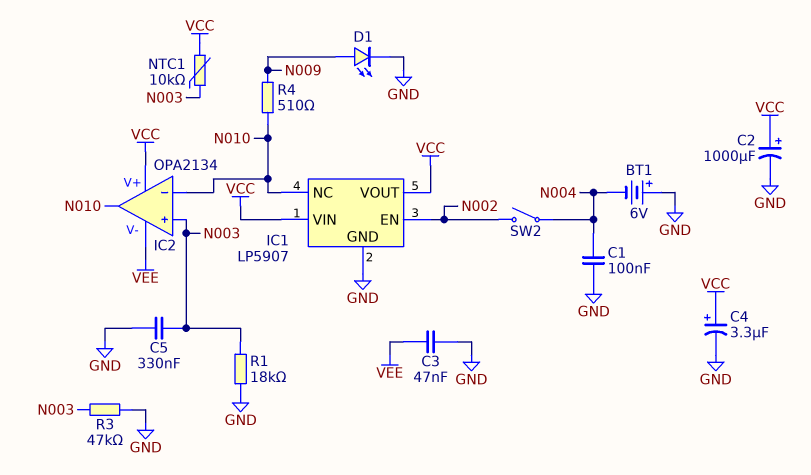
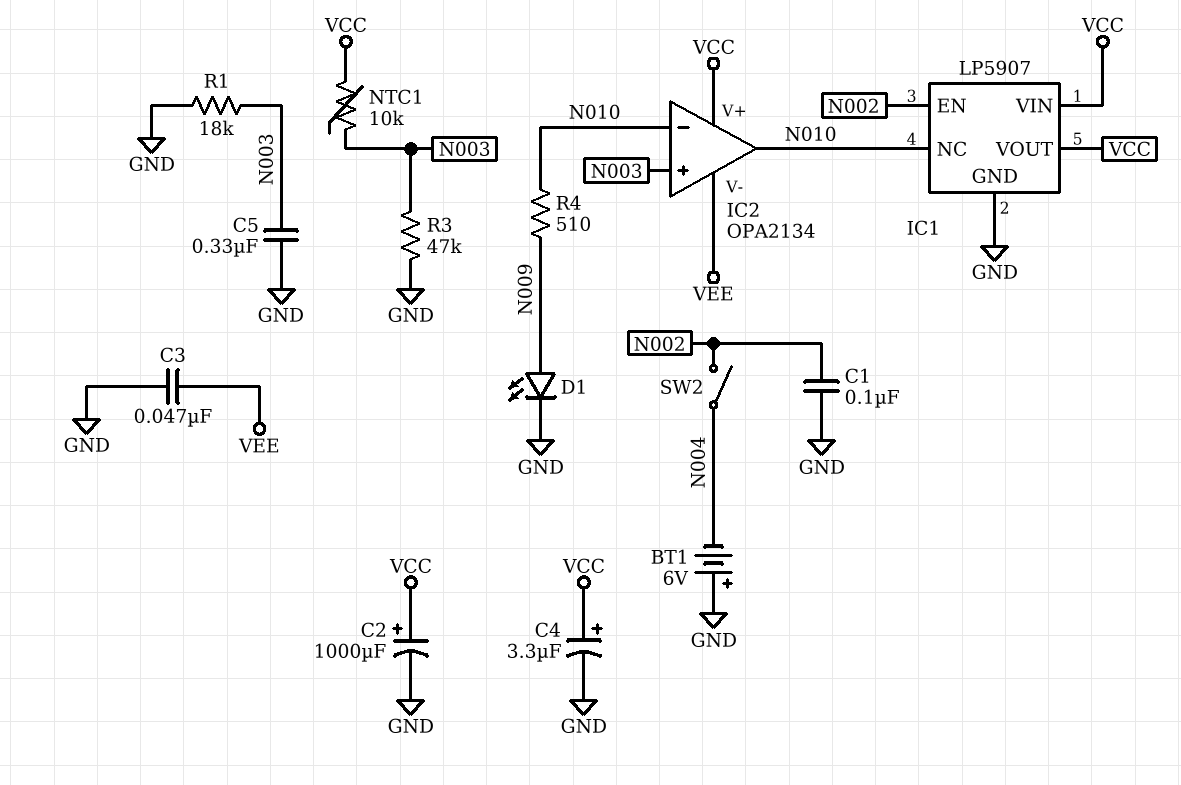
C1: 100nF (GND, N004) -> 100nF (GND, N002)

